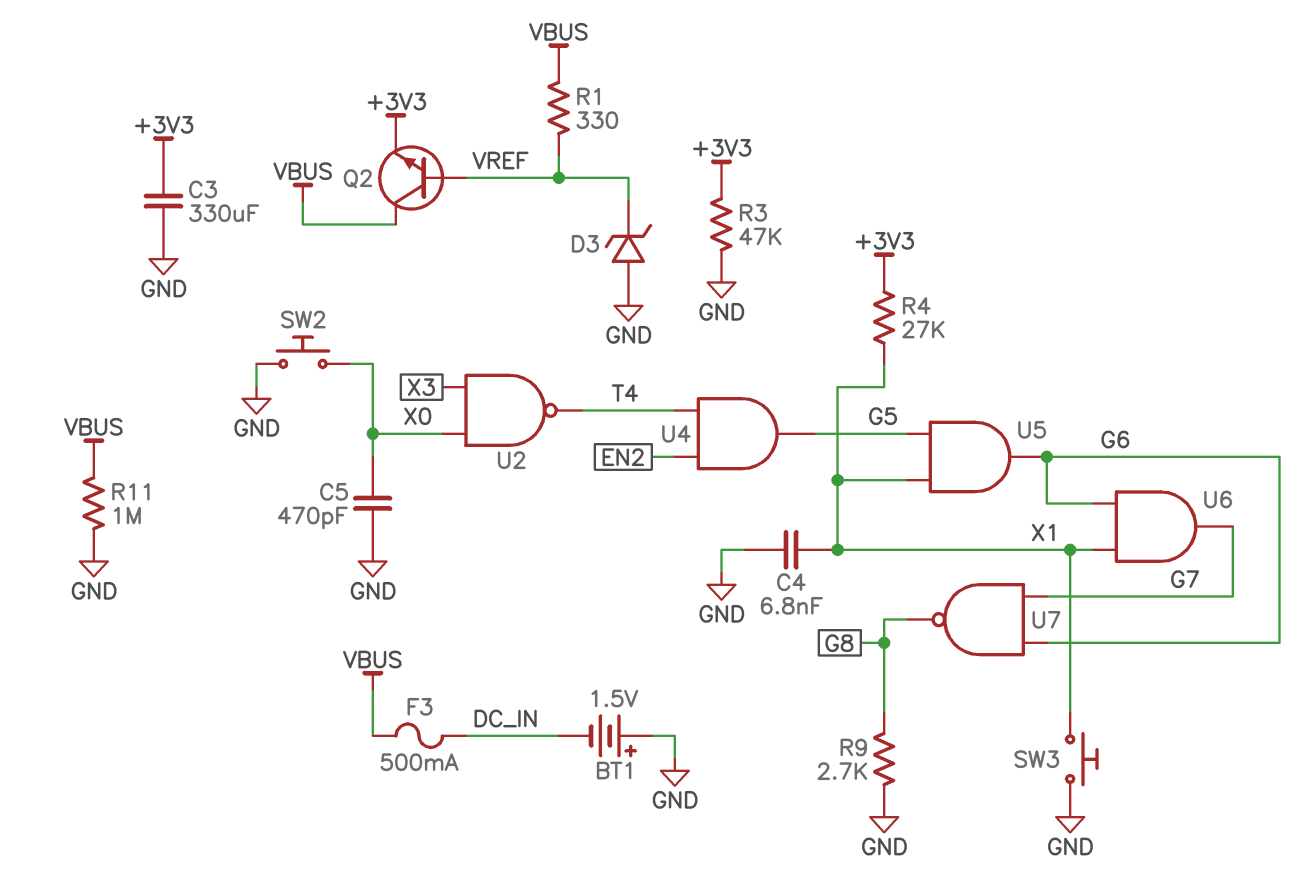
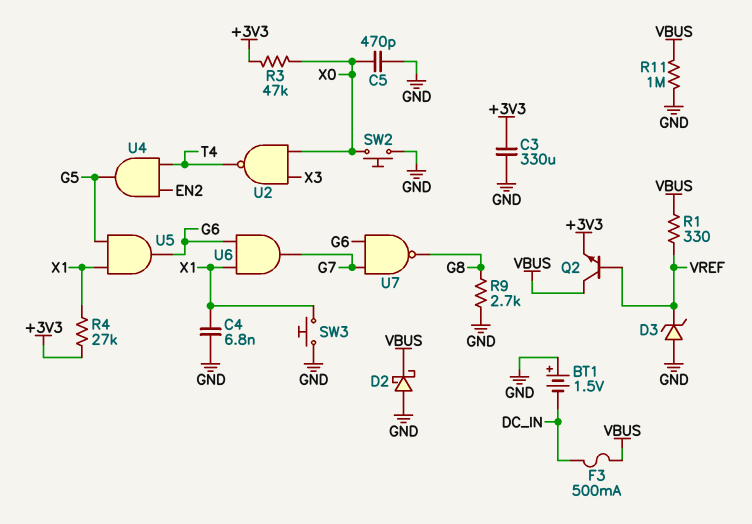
D2: none -> schottky (A GND, K VBUS)
R3: 47k (+3V3, GND) -> 47k (+3V3, X0)

